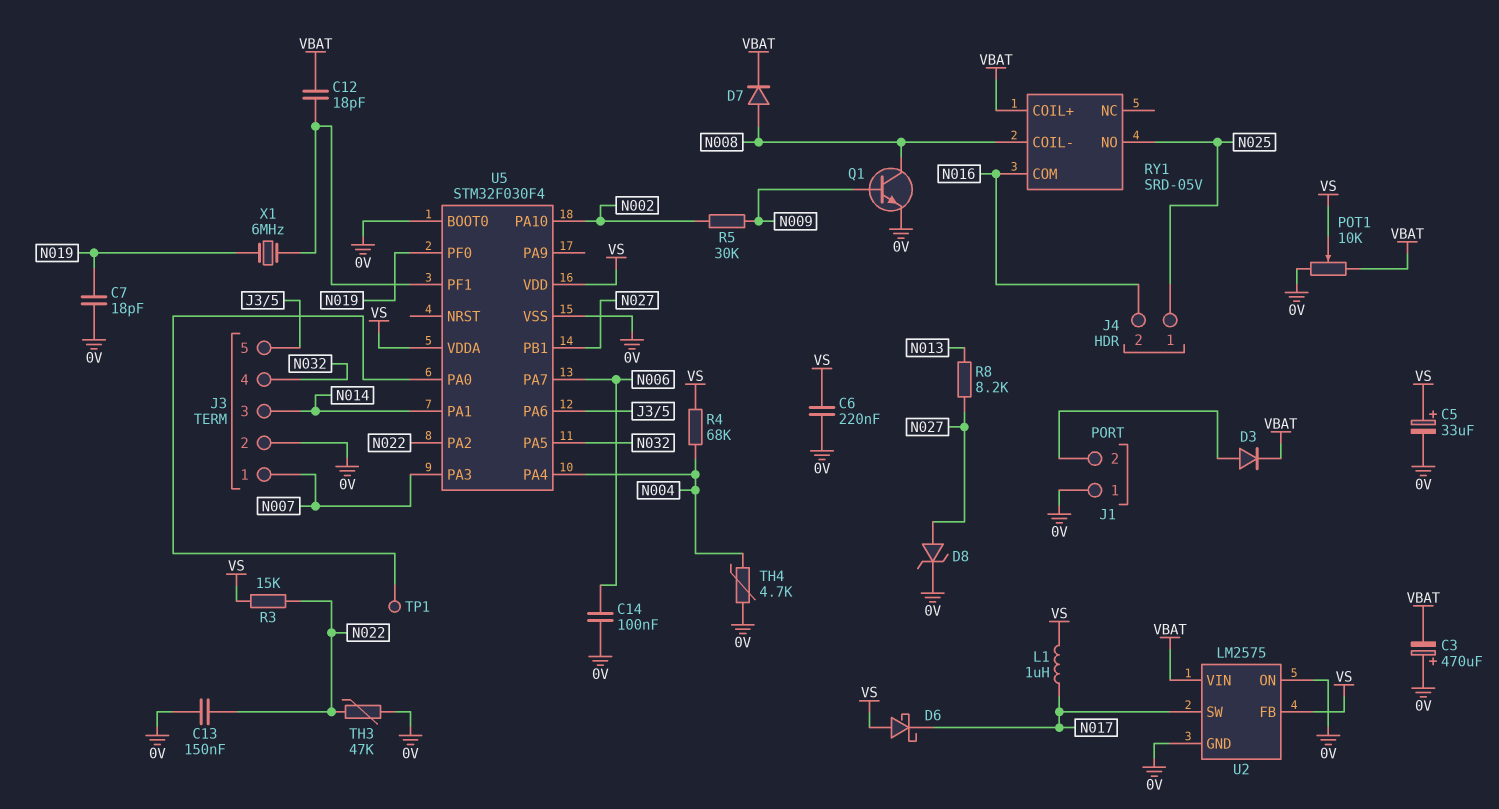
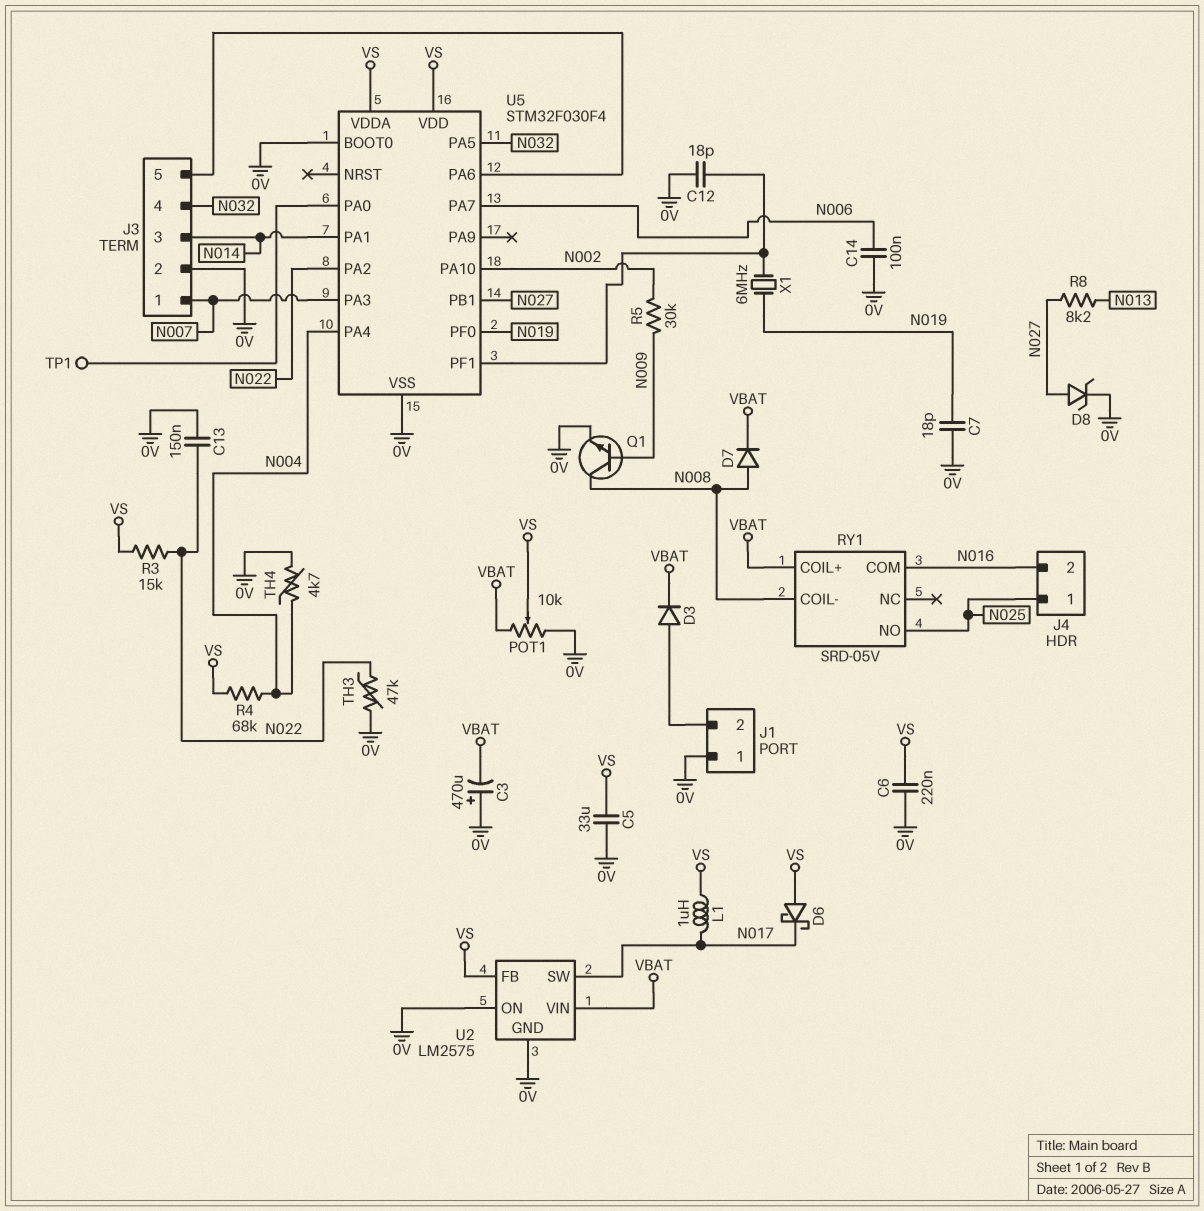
C5: 33uF (plus VS, minus 0V) -> 33uF (0V, VS)
C12: 18pF (U5/PF1, VBAT) -> 18pF (0V, U5/PF1)

